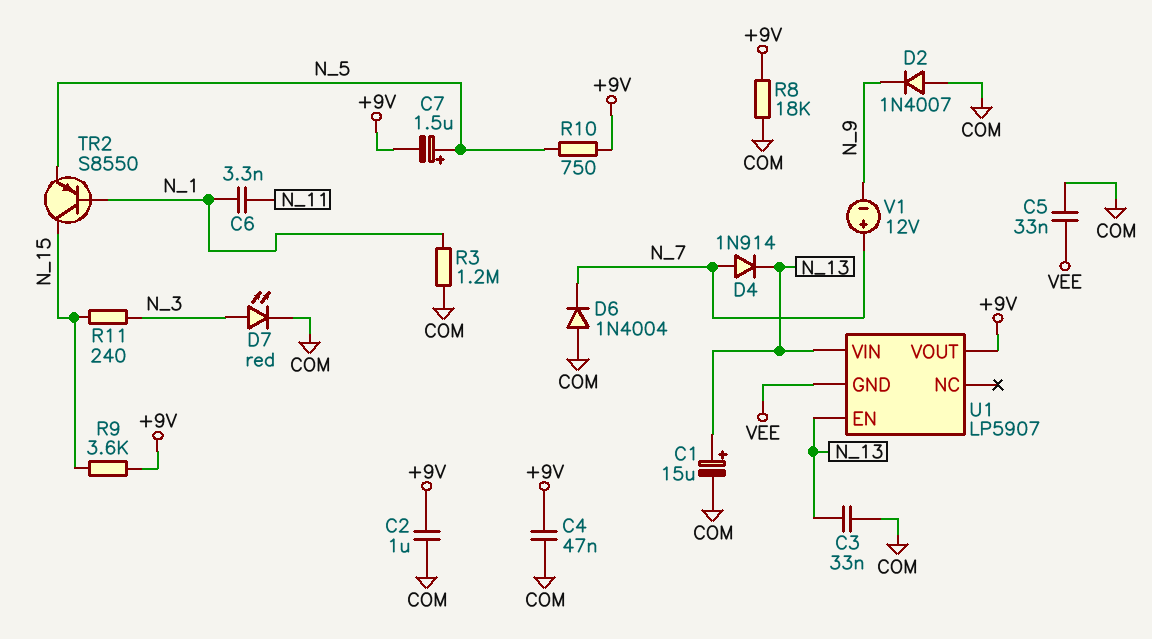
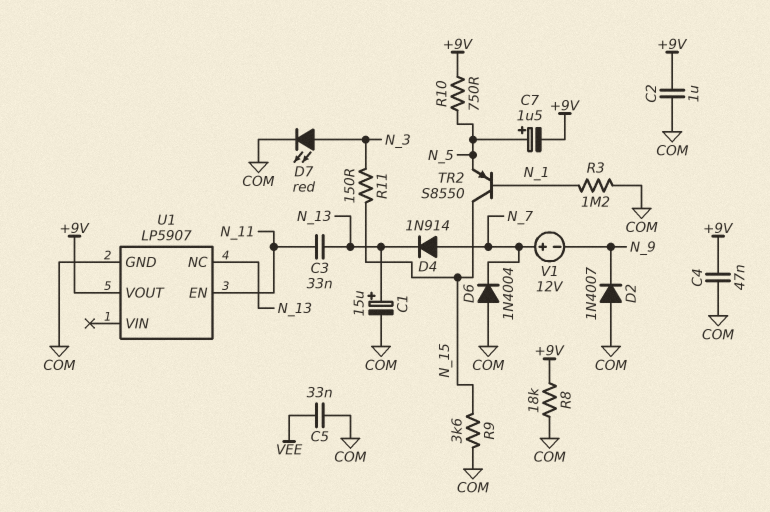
C3: 33nF (COM, N_13) -> 33nF (N_11, N_13)
C6: 3.3nF (N_1, N_11) -> none
R9: 3.6k (+9V, N_15) -> 3.6k (COM, N_15)
R11: 240 (N_3, N_15) -> 150 (N_3, N_15)
U1 pin EN: N_13 -> N_11
U1 pin GND: VEE -> COM
U1 pin NC: none -> N_13
U1 pin VIN: N_13 -> none

